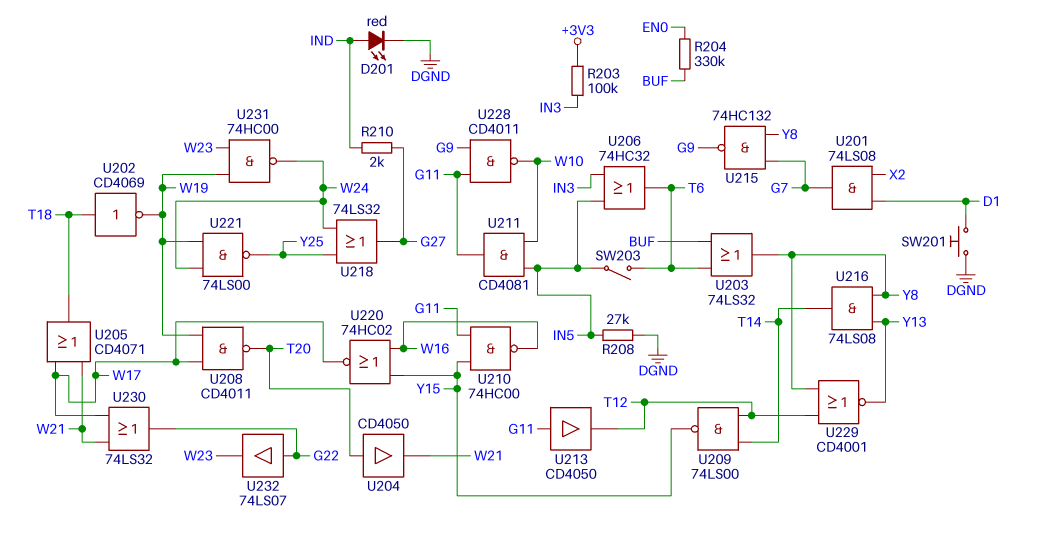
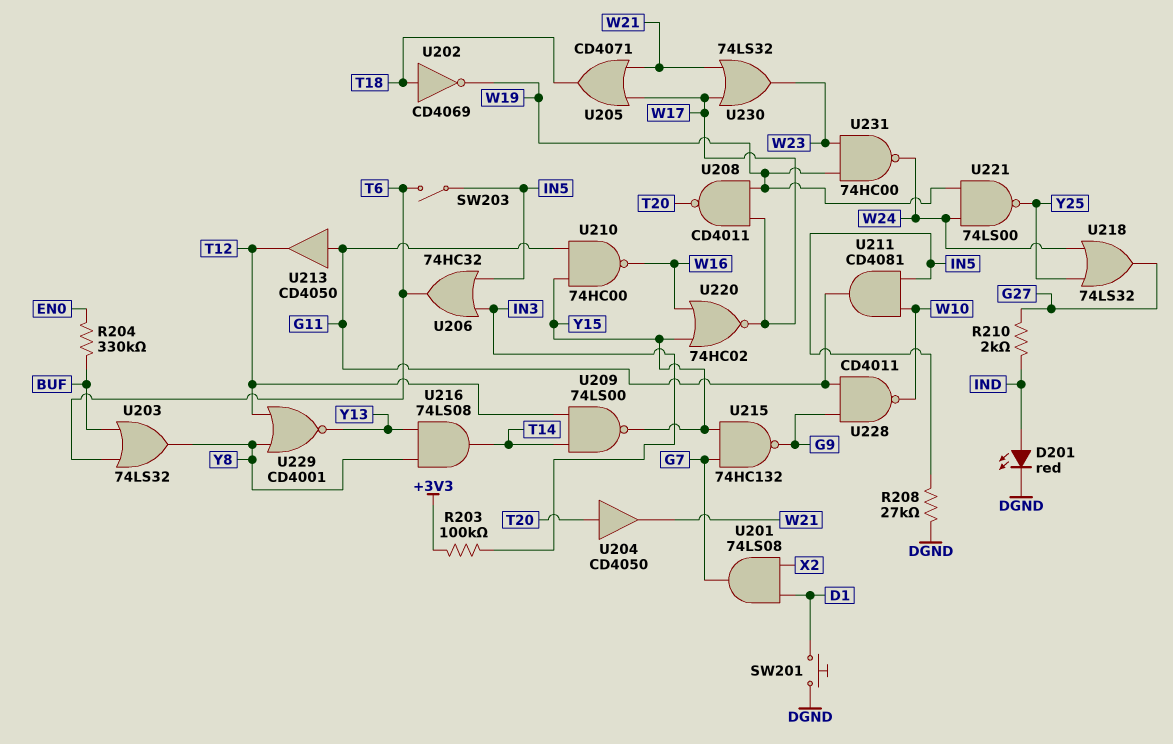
U215: NAND 74HC132 (in G7, in Y8, out G9) -> NAND 74HC132 (in G7, in Y15, out G9)
U230: OR 74LS32 (in W17, in W21, out G22) -> OR 74LS32 (in W17, in W21, out W23)
U232: buffer 74LS07 (in G22, out W23) -> none

